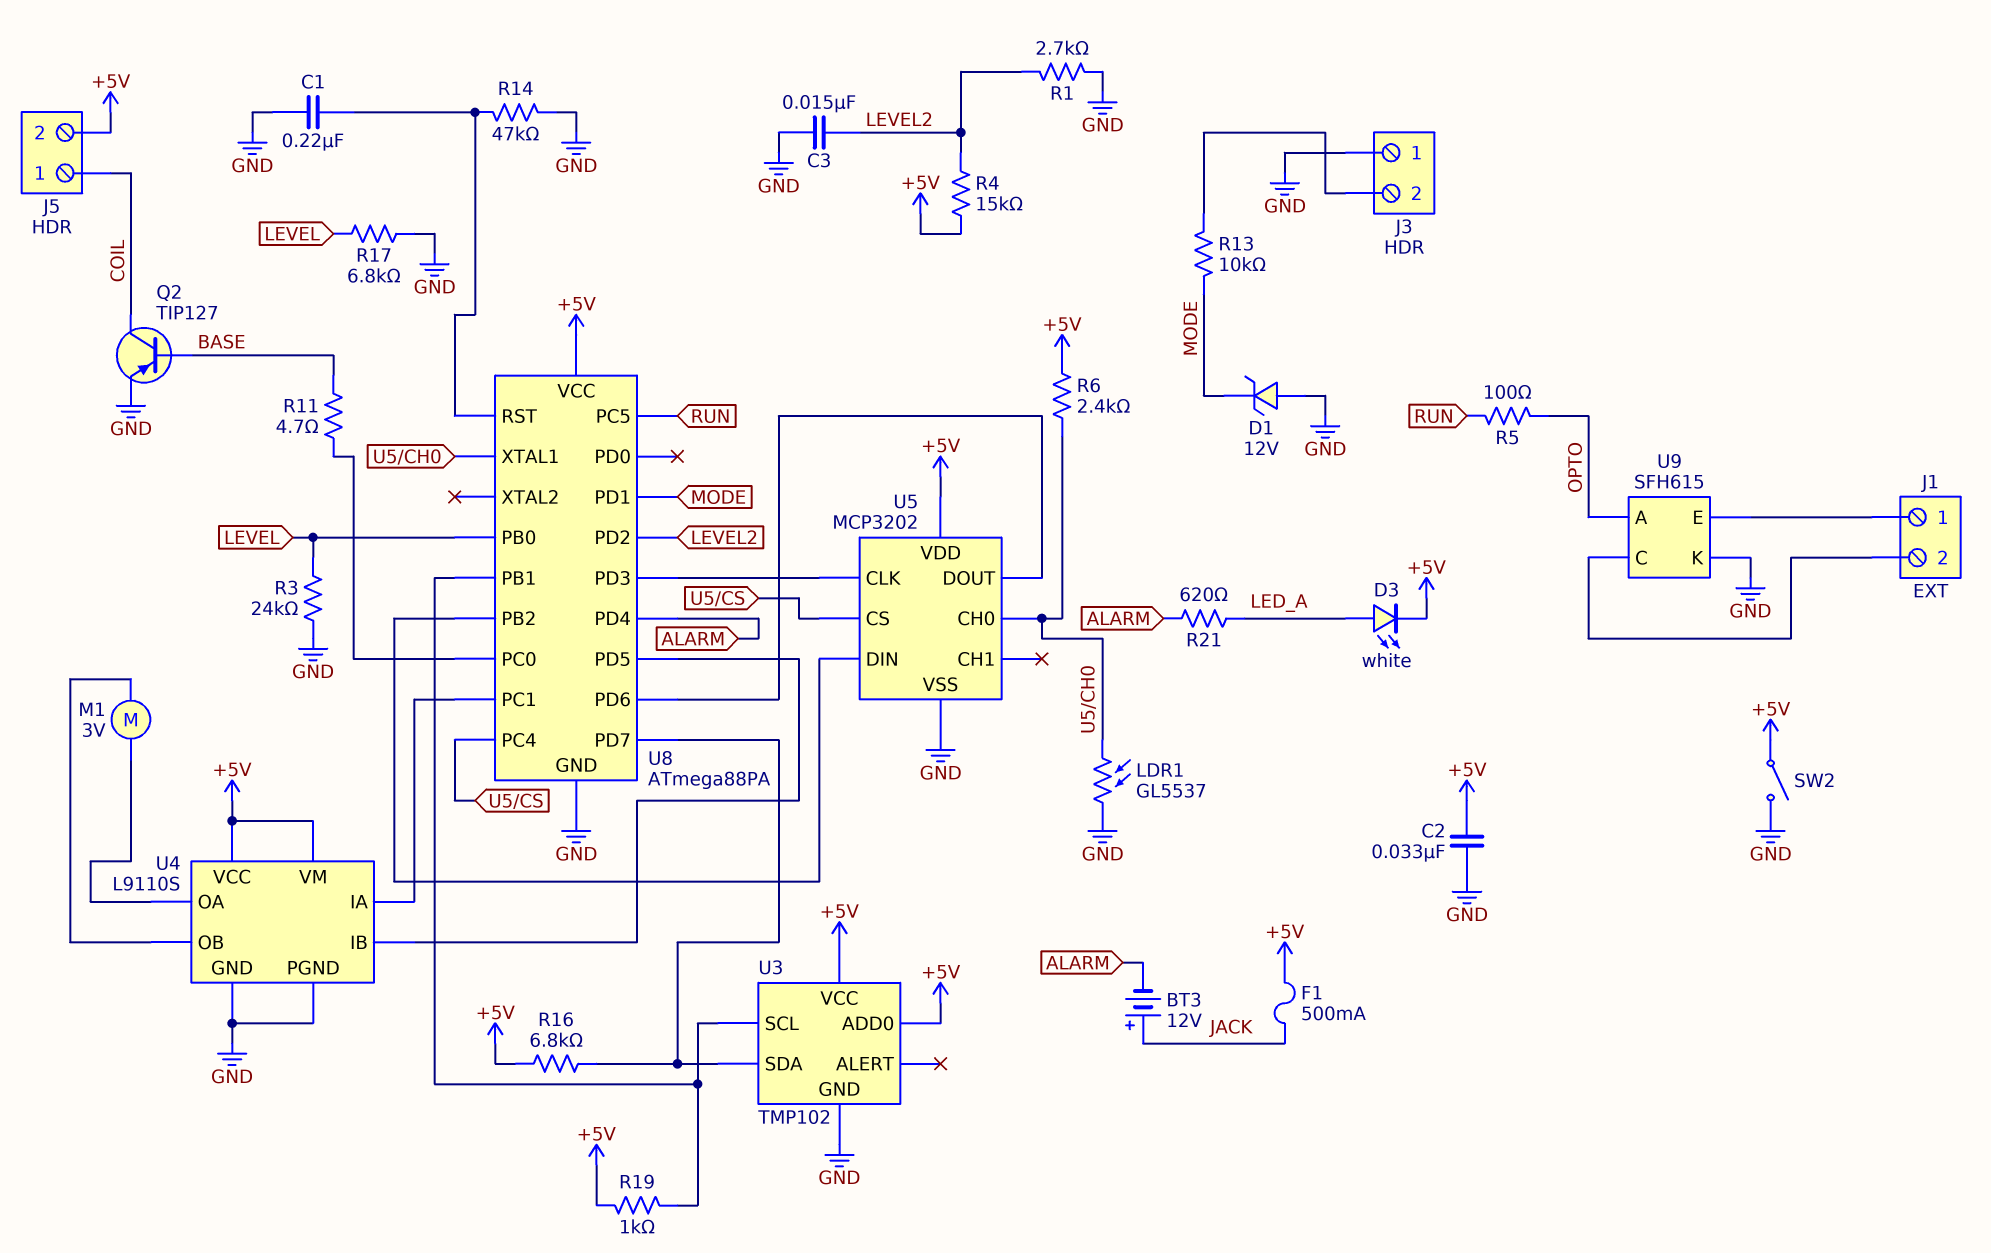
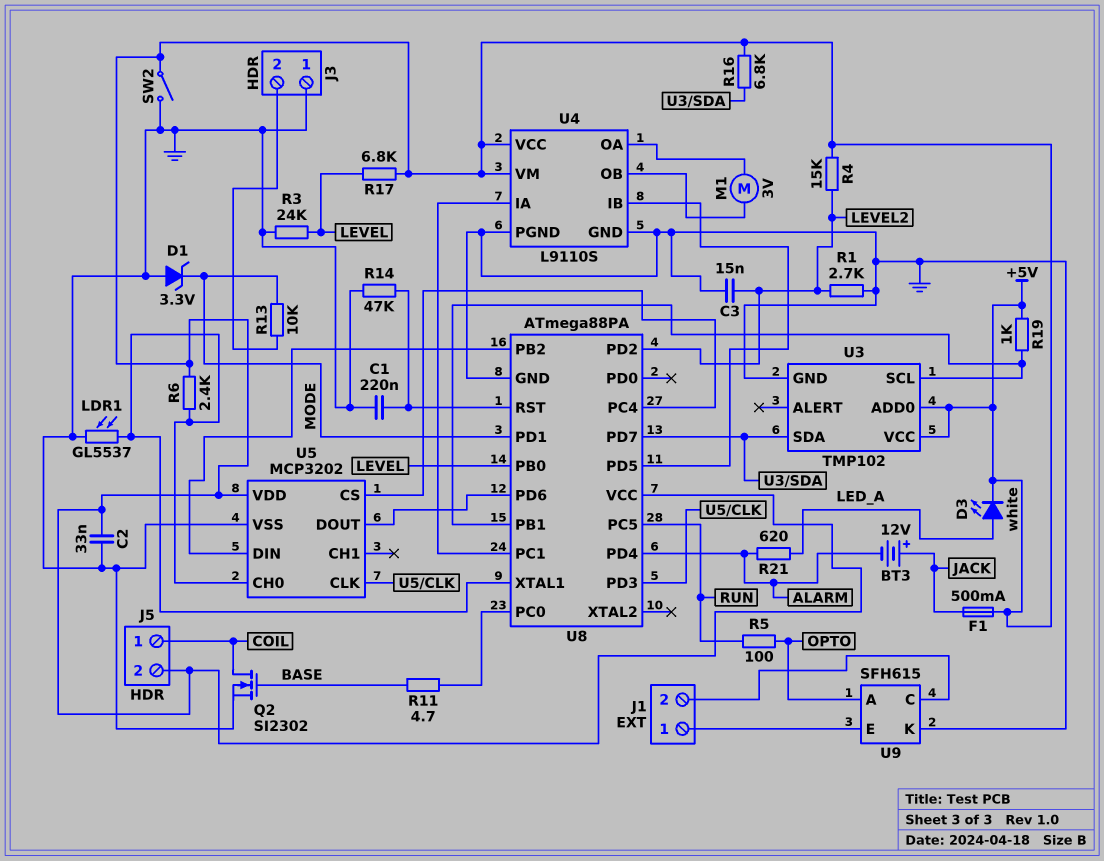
D1: zener 12V (A GND, K MODE) -> zener 3.3V (A GND, K MODE)
Q2: PNP TIP127 (B BASE, C COIL, E GND) -> NMOS SI2302 (G BASE, D COIL, S GND)
R17: 6.8k (GND, LEVEL) -> 6.8k (+5V, LEVEL)

